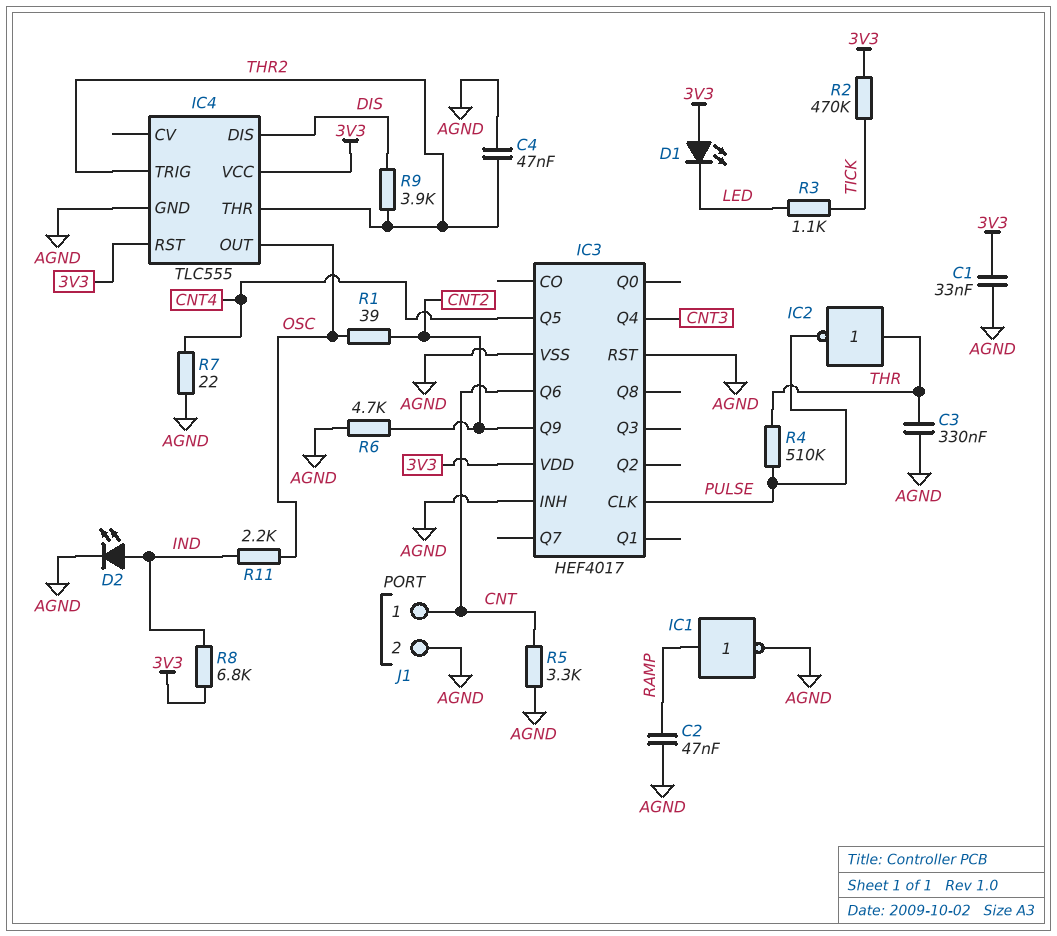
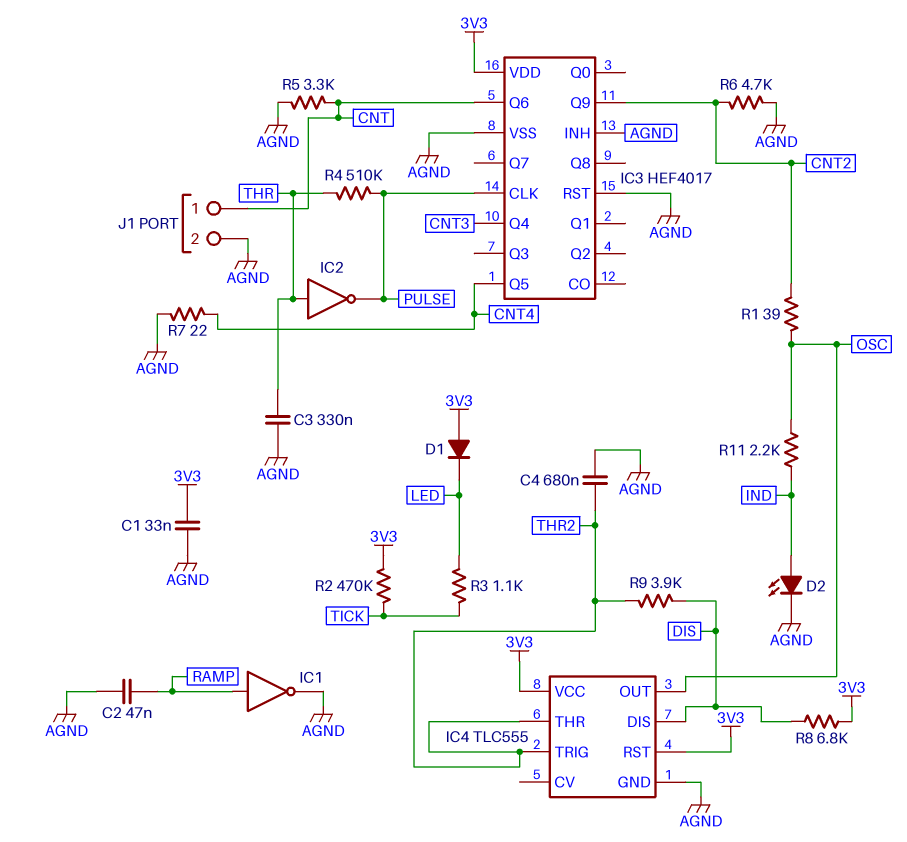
C4: 47nF (AGND, THR2) -> 680nF (AGND, THR2)
D1: LED (A 3V3, K LED) -> diode (A 3V3, K LED)
R8: 6.8k (3V3, IND) -> 6.8k (3V3, DIS)

